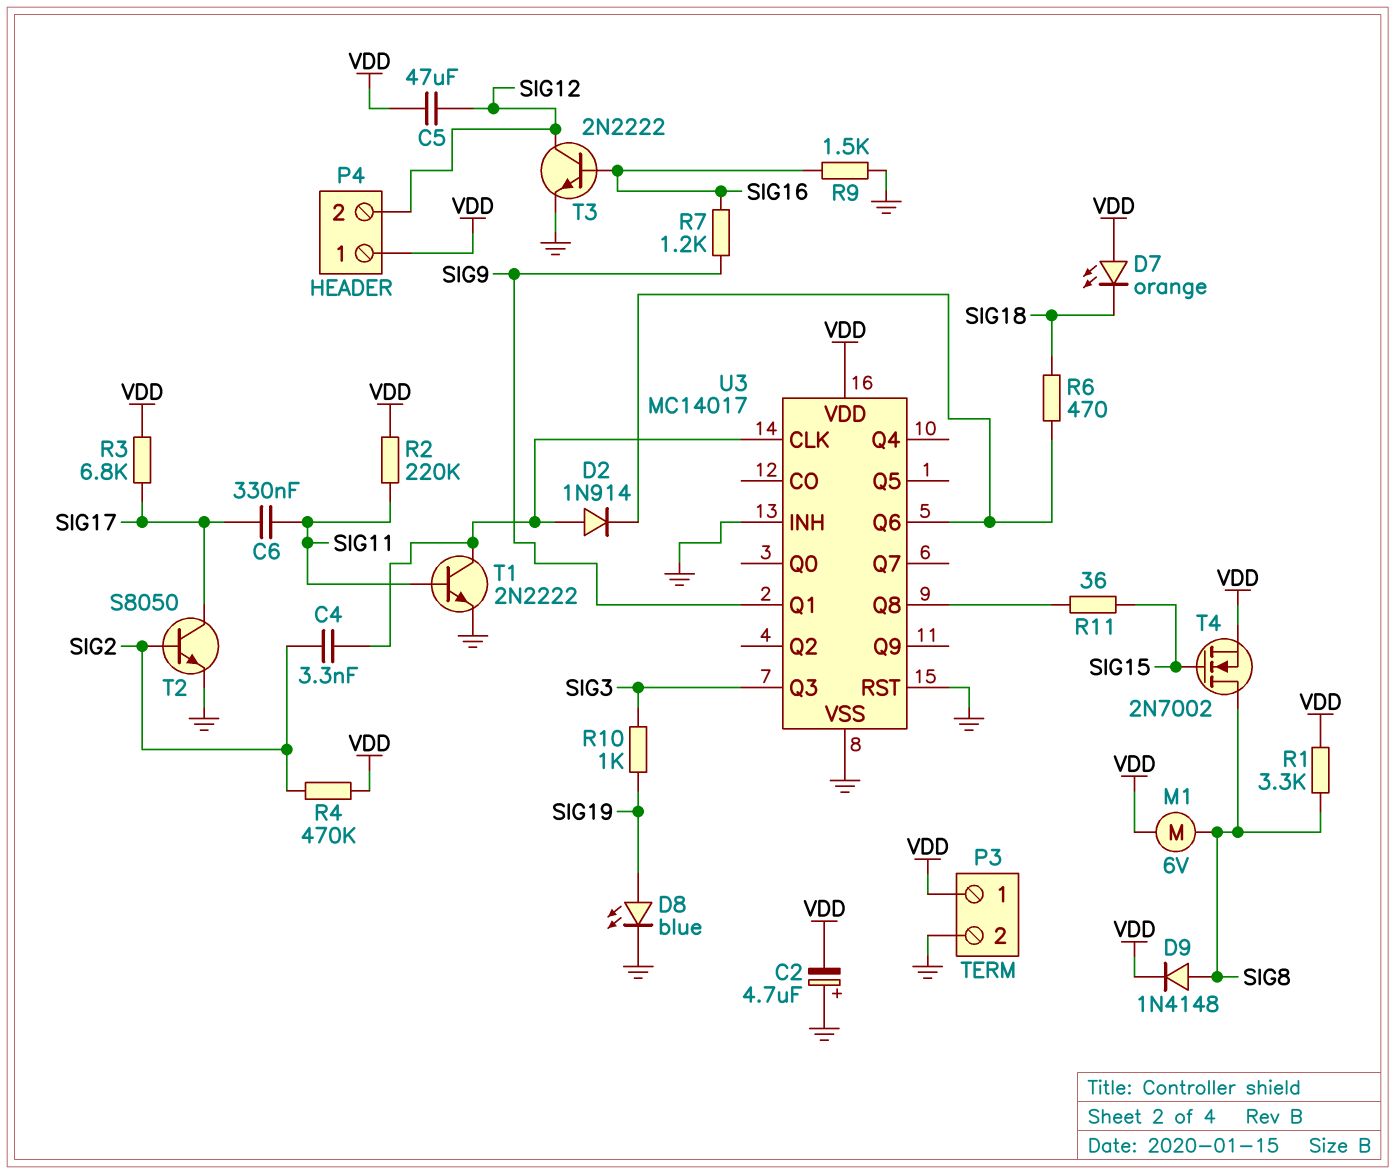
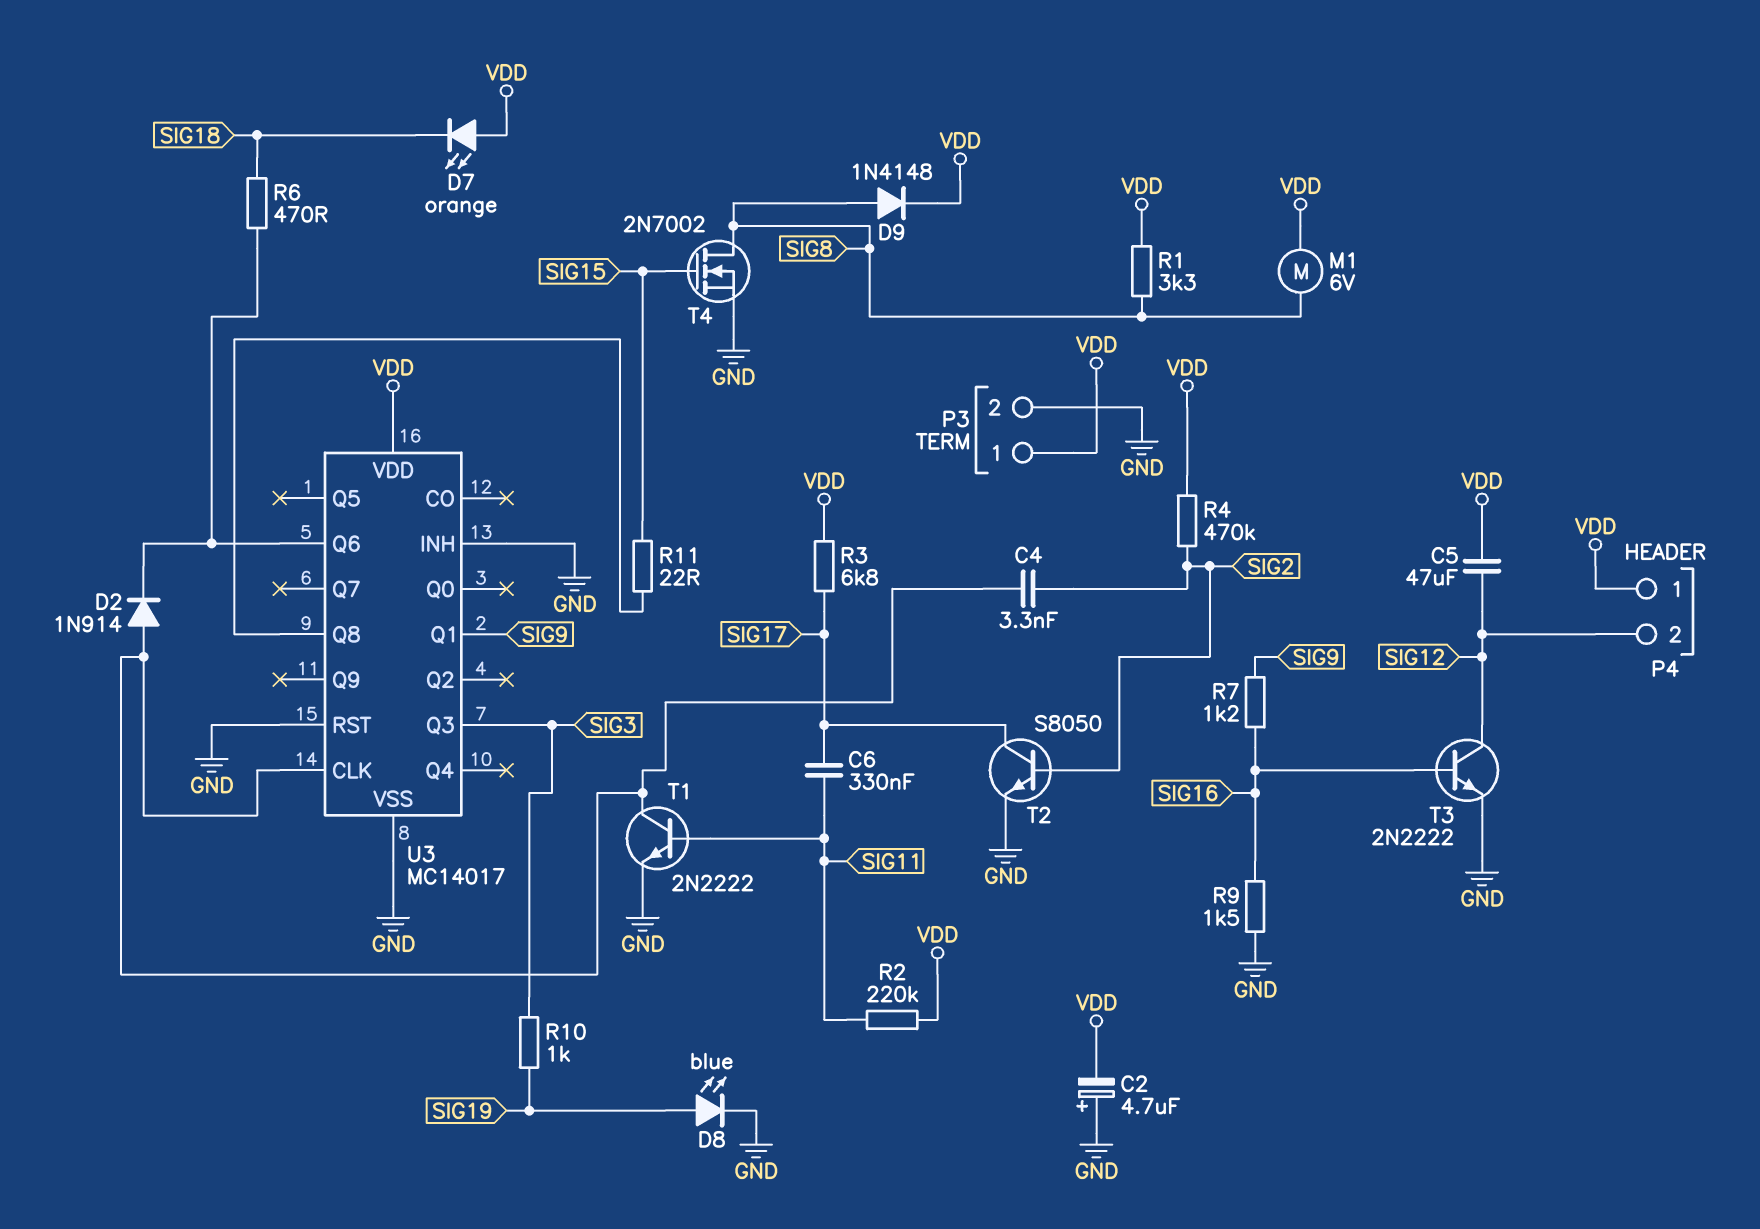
R11: 36 (SIG15, U3/Q8) -> 22 (SIG15, U3/Q8)
T4: NMOS 2N7002 (G SIG15, D SIG8, S VDD) -> NMOS 2N7002 (G SIG15, D SIG8, S GND)

